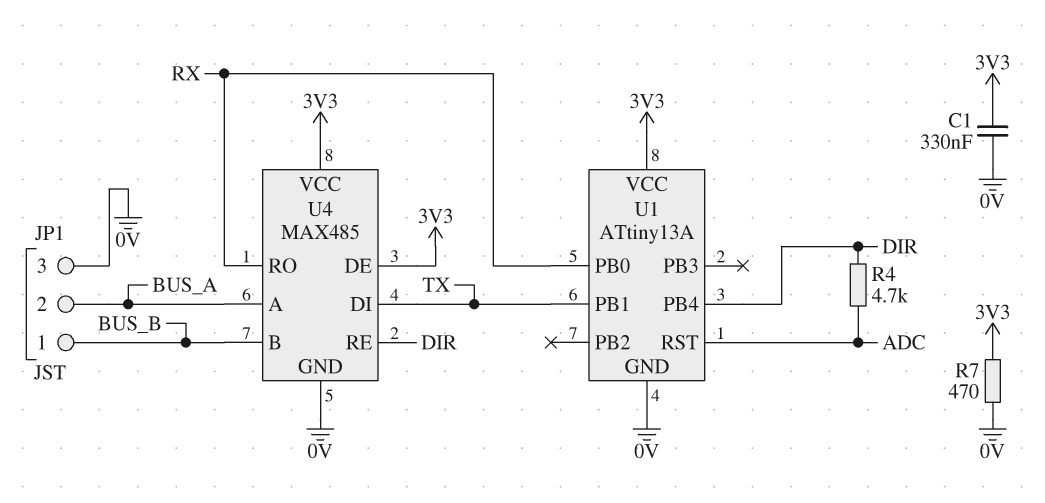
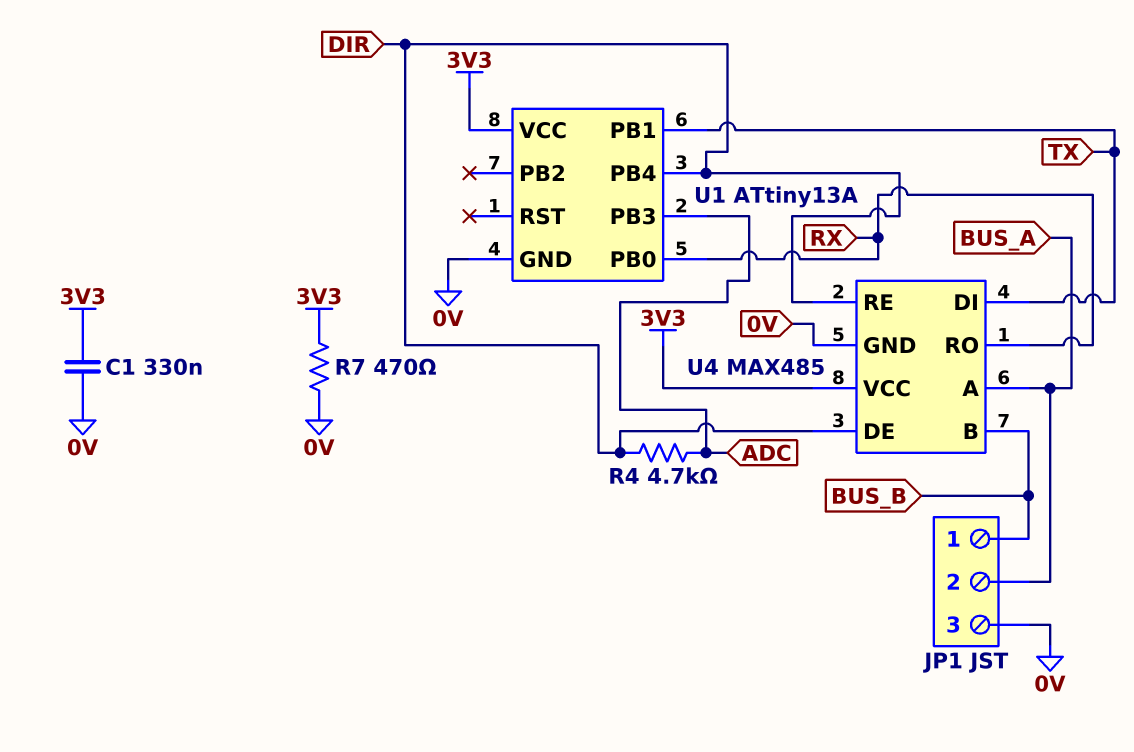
U1 pin PB3: none -> ADC
U1 pin RST: ADC -> none
U4 pin DE: 3V3 -> DIR

